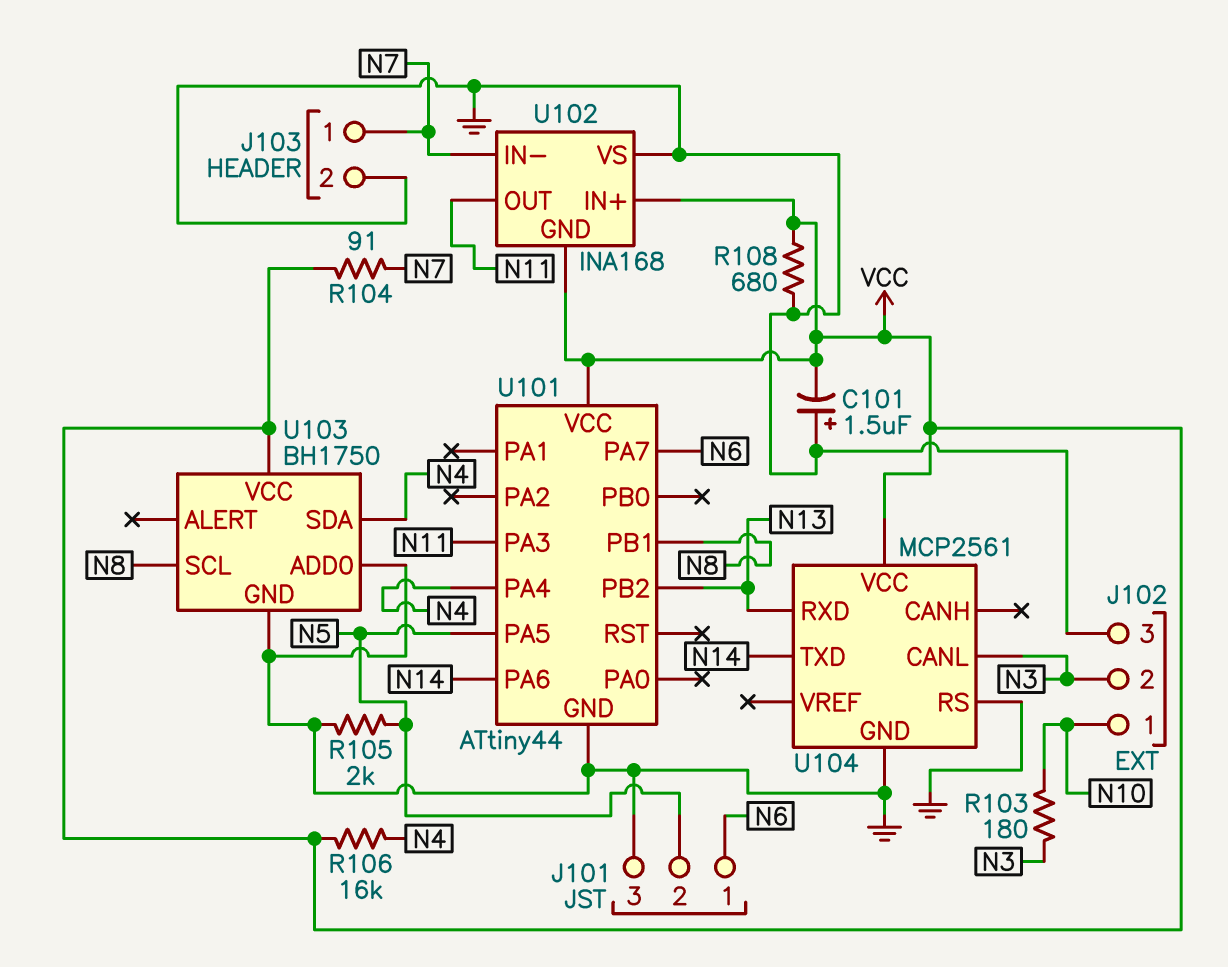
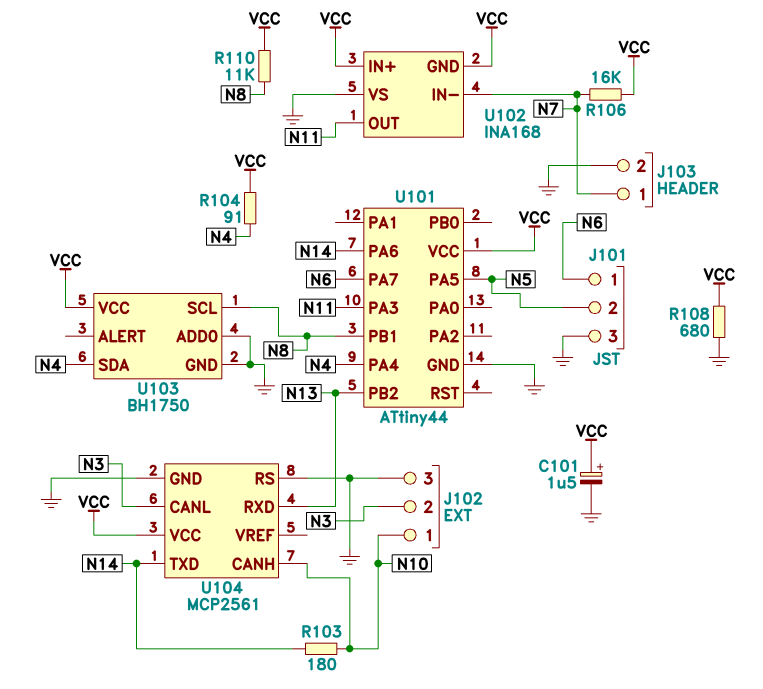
C101: 1.5uF (plus GND, minus VCC) -> 1.5uF (plus VCC, minus GND)
R103: 180 (N3, N10) -> 180 (N10, N14)
R104: 91 (N7, VCC) -> 91 (N4, VCC)
R105: 2k (GND, N5) -> none
R106: 16k (N4, VCC) -> 16k (N7, VCC)
R110: none -> 11k (N8, VCC)
U104 pin CANH: none -> N10

